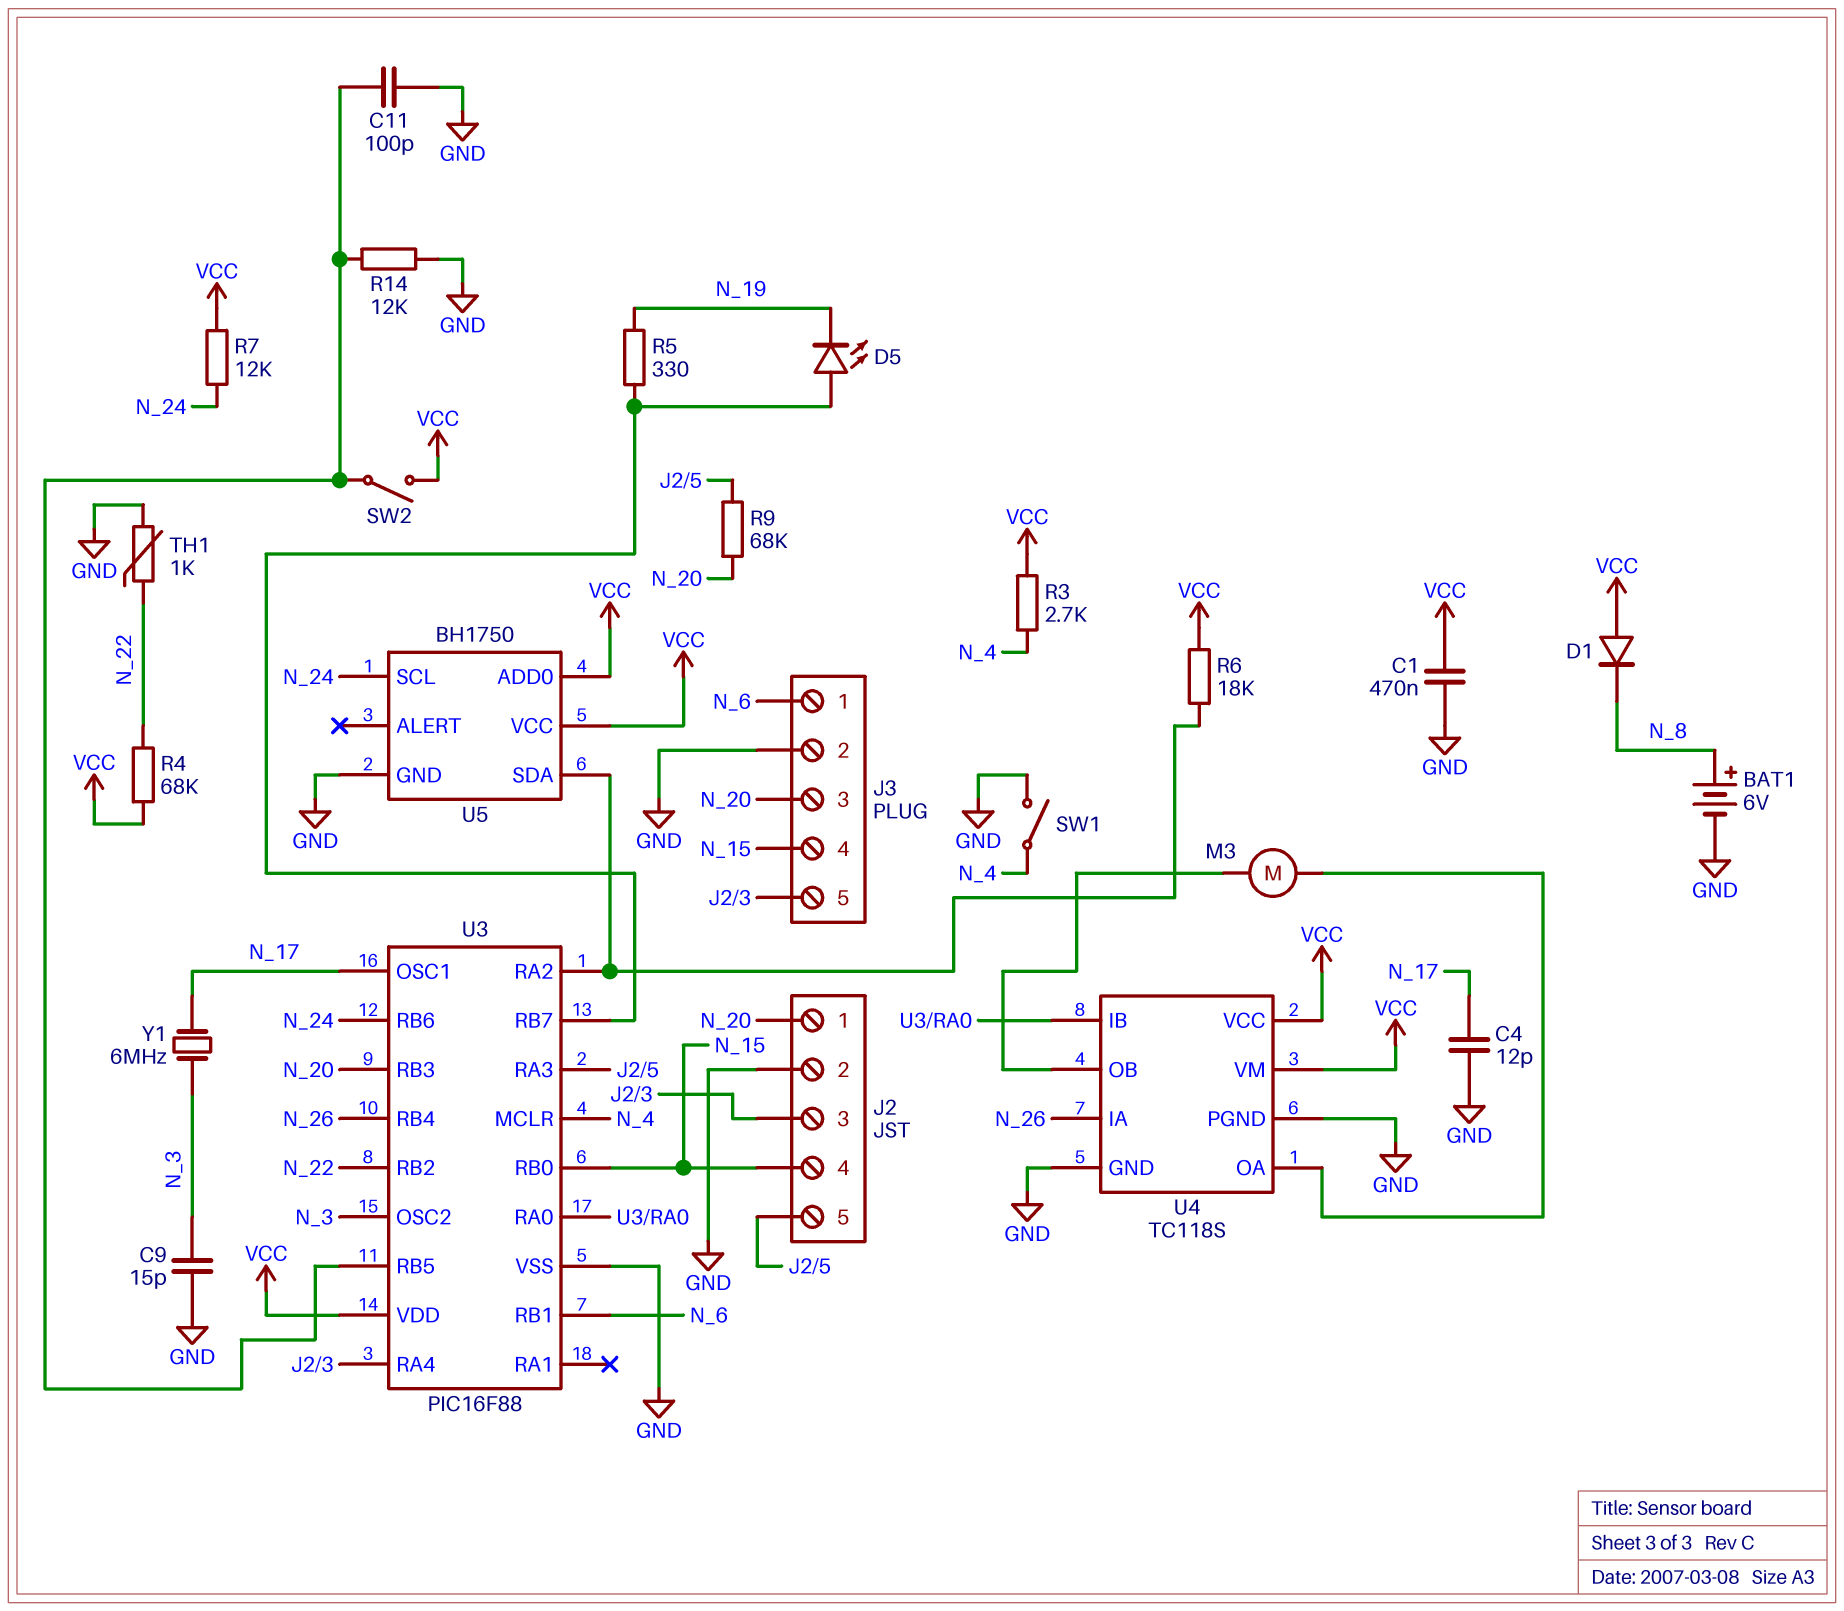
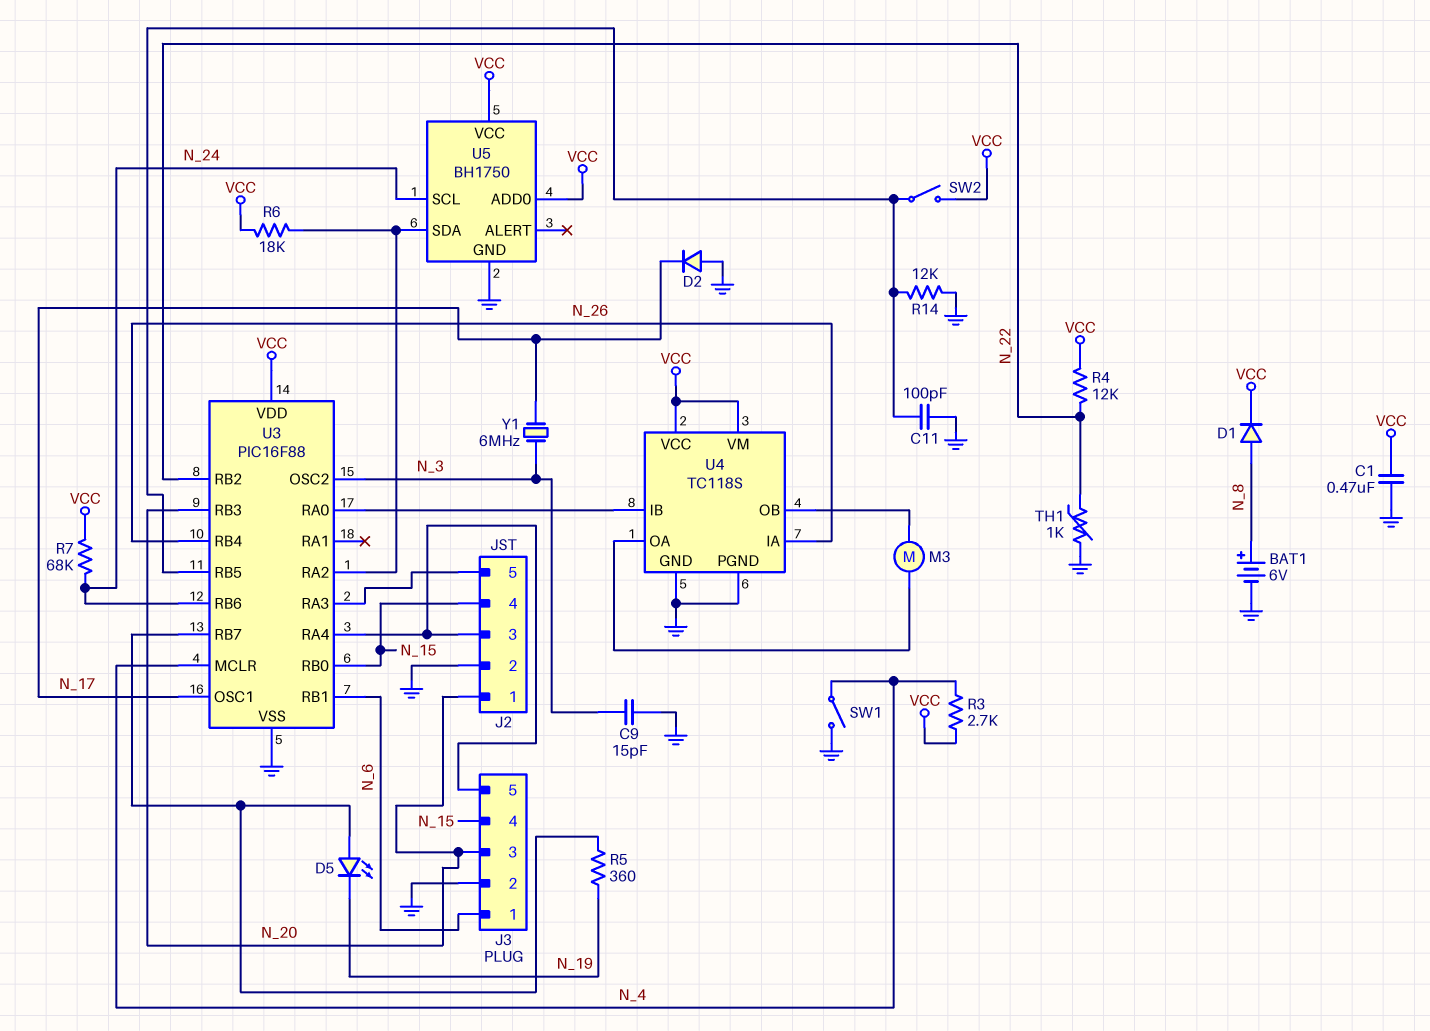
C4: 12pF (GND, N_17) -> none
D1: diode (A VCC, K N_8) -> diode (A N_8, K VCC)
D2: none -> diode (A GND, K N_17)
R4: 68k (N_22, VCC) -> 12k (N_22, VCC)
R5: 330 (N_19, U3/RB7) -> 360 (N_19, U3/RB7)
R7: 12k (N_24, VCC) -> 68k (N_24, VCC)
R9: 68k (J2/5, N_20) -> none

